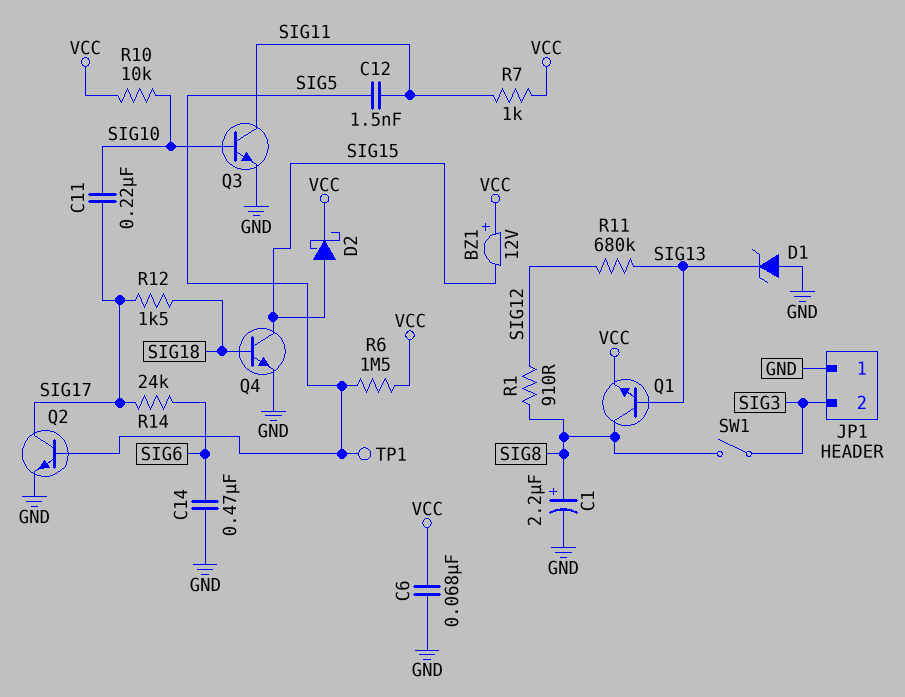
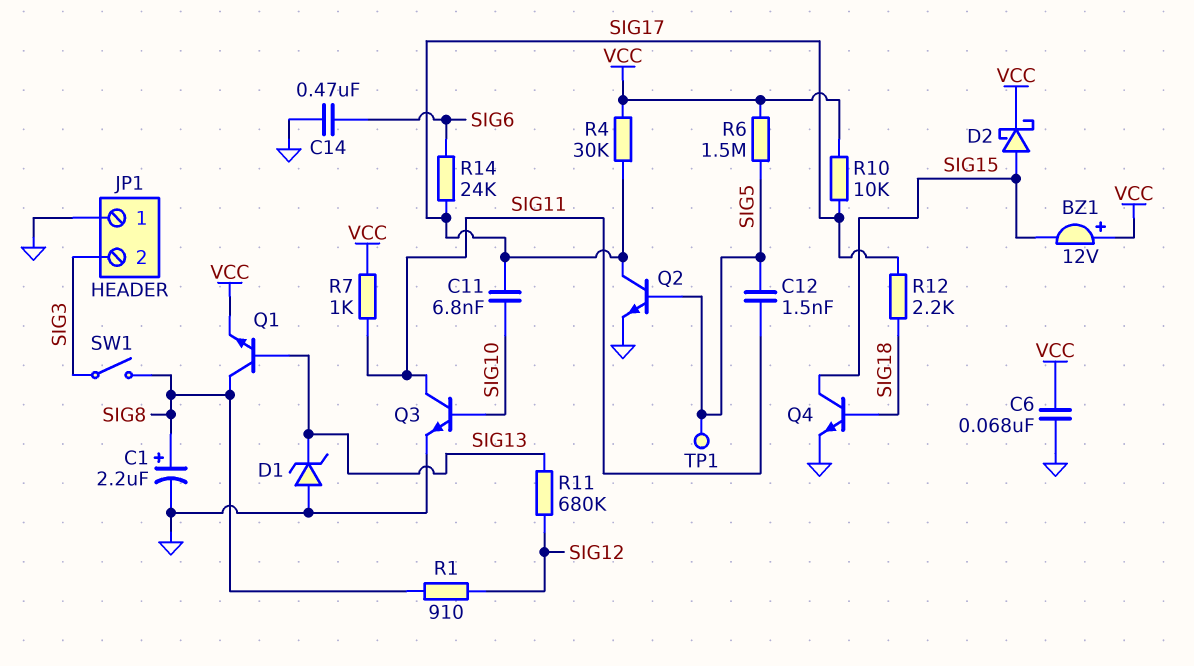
C11: 220nF (SIG10, SIG17) -> 6.8nF (SIG10, SIG17)
R4: none -> 30k (SIG17, VCC)
R10: 10k (SIG10, VCC) -> 10k (SIG17, VCC)
R12: 1.5k (SIG17, SIG18) -> 2.2k (SIG17, SIG18)

